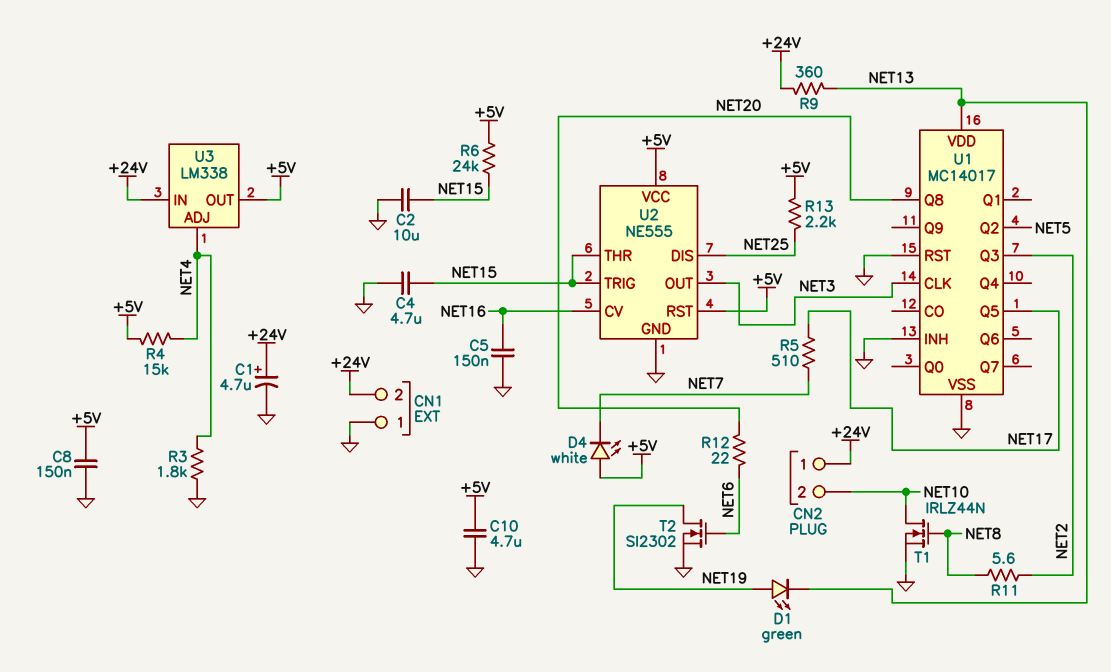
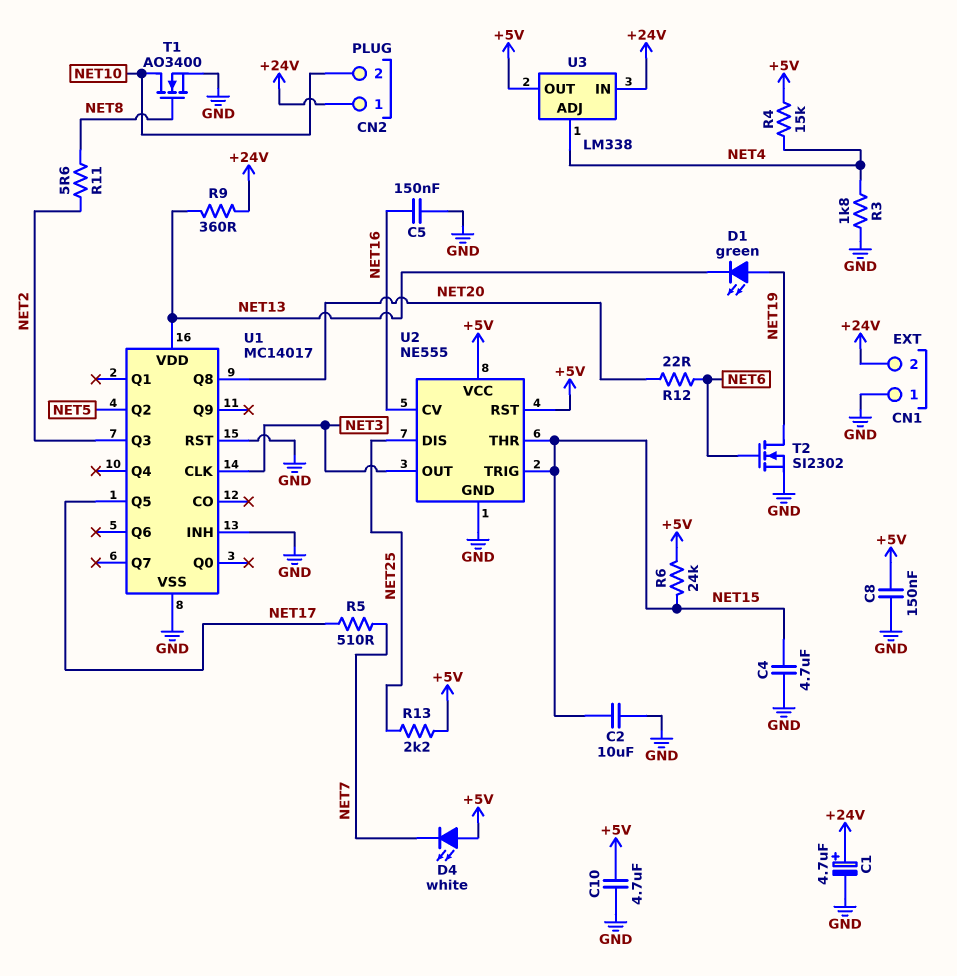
T1: NMOS IRLZ44N (G NET8, D NET10, S GND) -> NMOS AO3400 (G NET8, D NET10, S GND)

